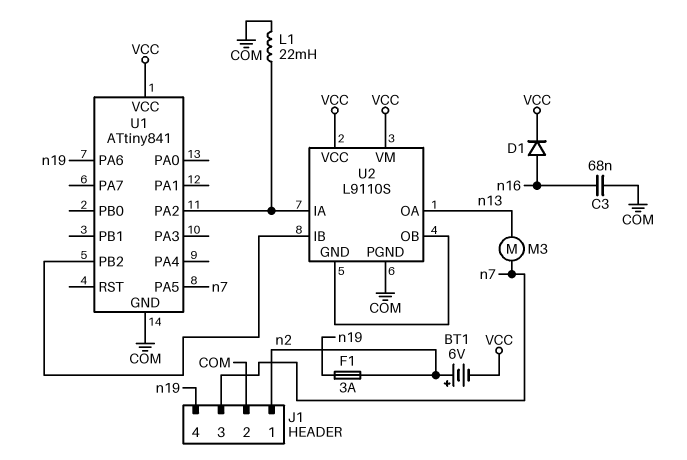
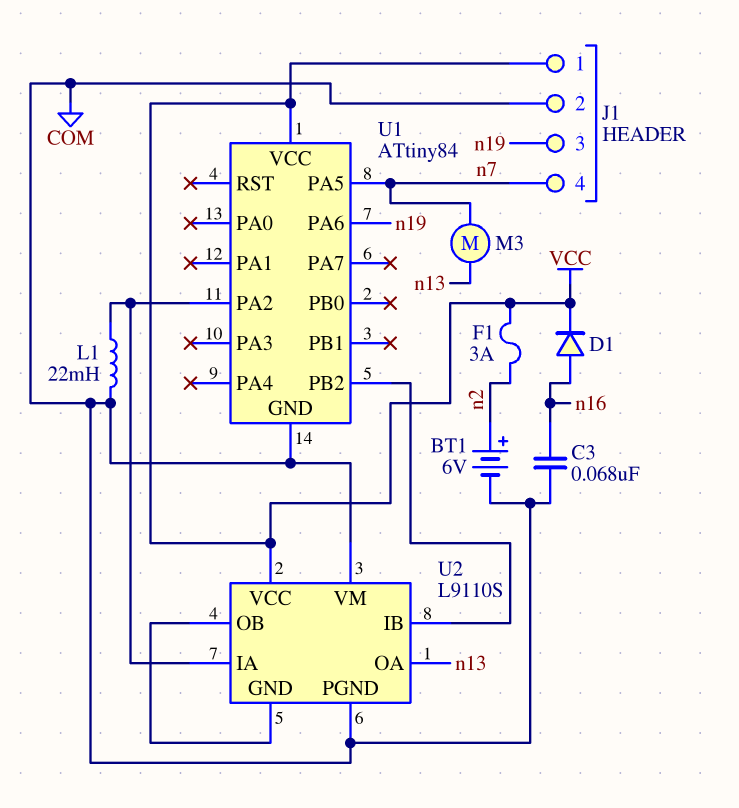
BT1: 6V (plus n2, minus VCC) -> 6V (plus n2, minus COM)
F1: 3A (n2, n19) -> 3A (VCC, n2)
J1 pin 1: n2 -> VCC
J1 pin 3: n7 -> n19
J1 pin 4: n19 -> n7
U1: ATtiny841 -> ATtiny84
U2 pin VM: VCC -> COM

